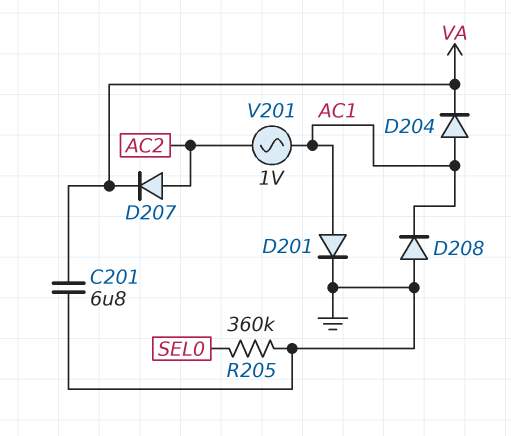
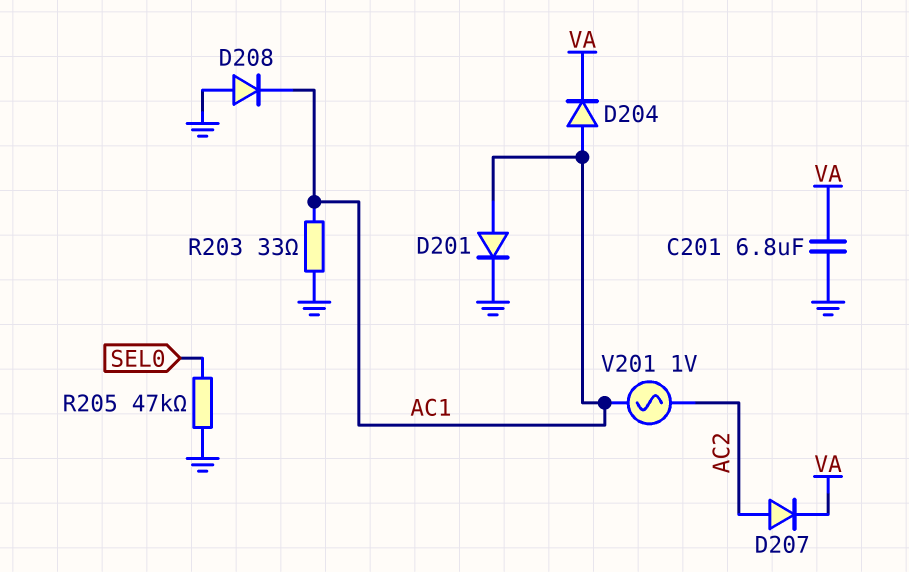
R203: none -> 33 (AC1, GND)
R205: 360k (GND, SEL0) -> 47k (GND, SEL0)

